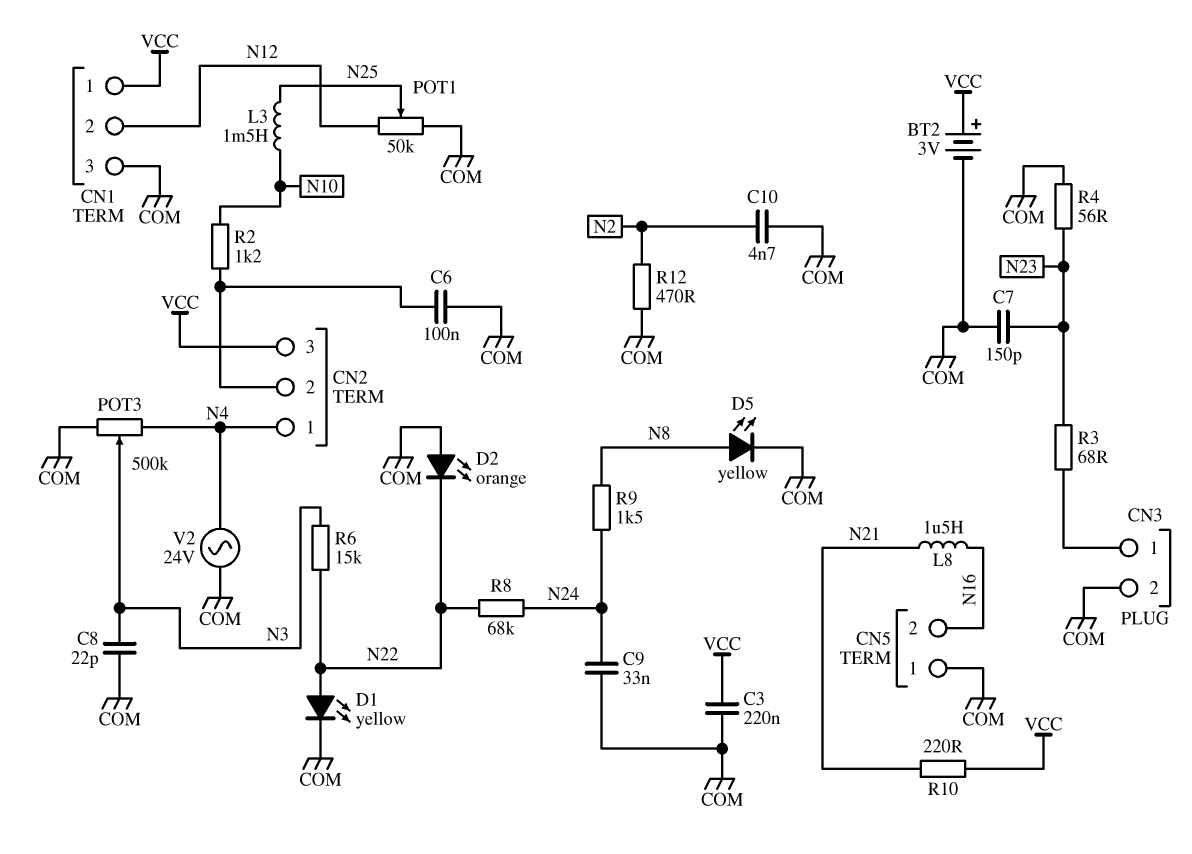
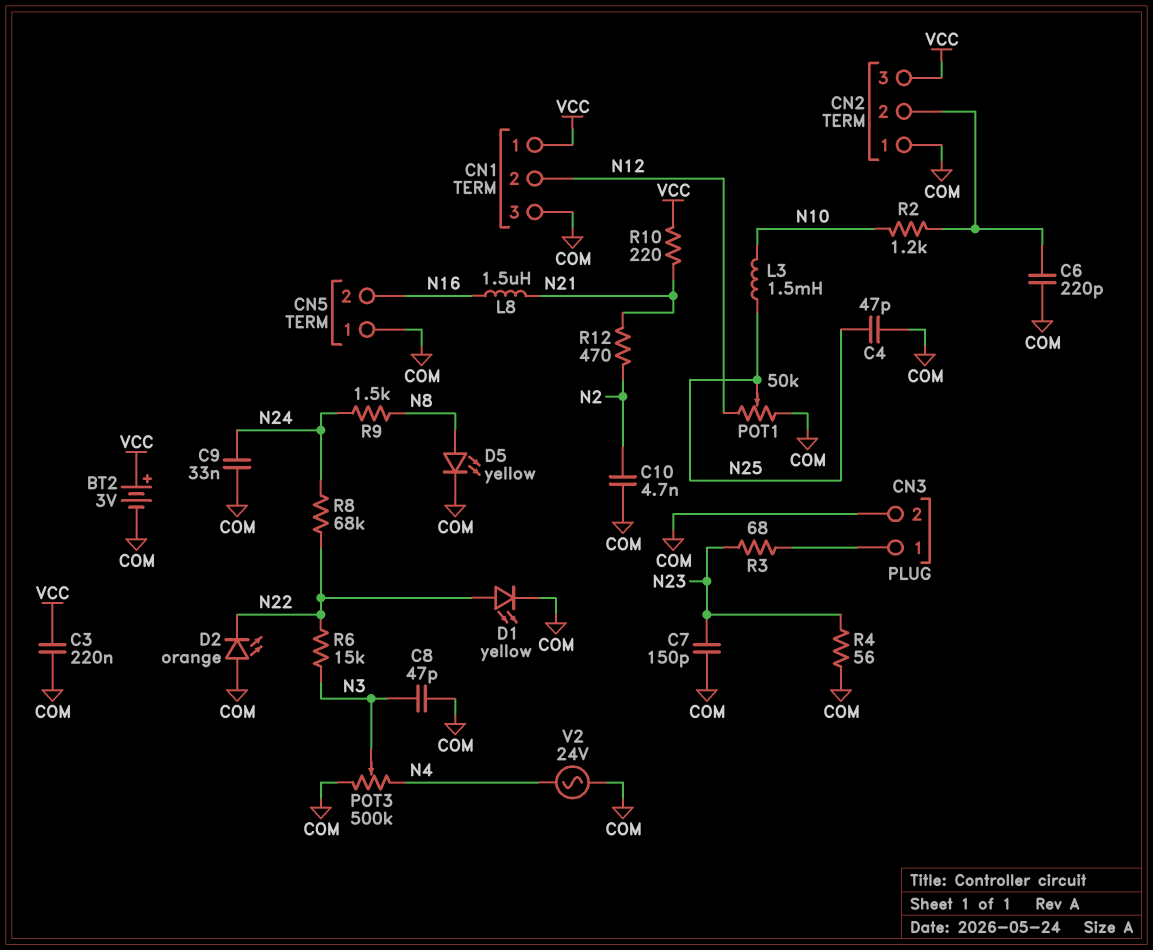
C4: none -> 47pF (COM, N25)
C6: 100nF (CN2/2, COM) -> 220pF (CN2/2, COM)
C8: 22pF (COM, N3) -> 47pF (COM, N3)
CN2 pin 1: N4 -> COM
R12: 470 (COM, N2) -> 470 (N2, N21)

